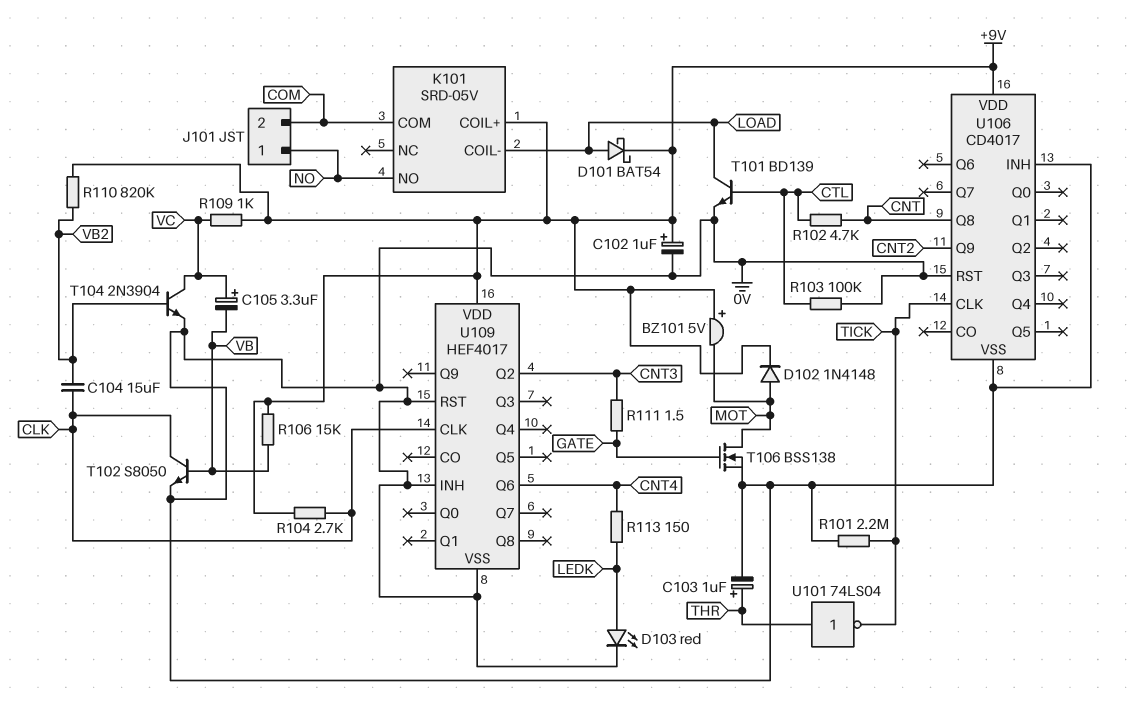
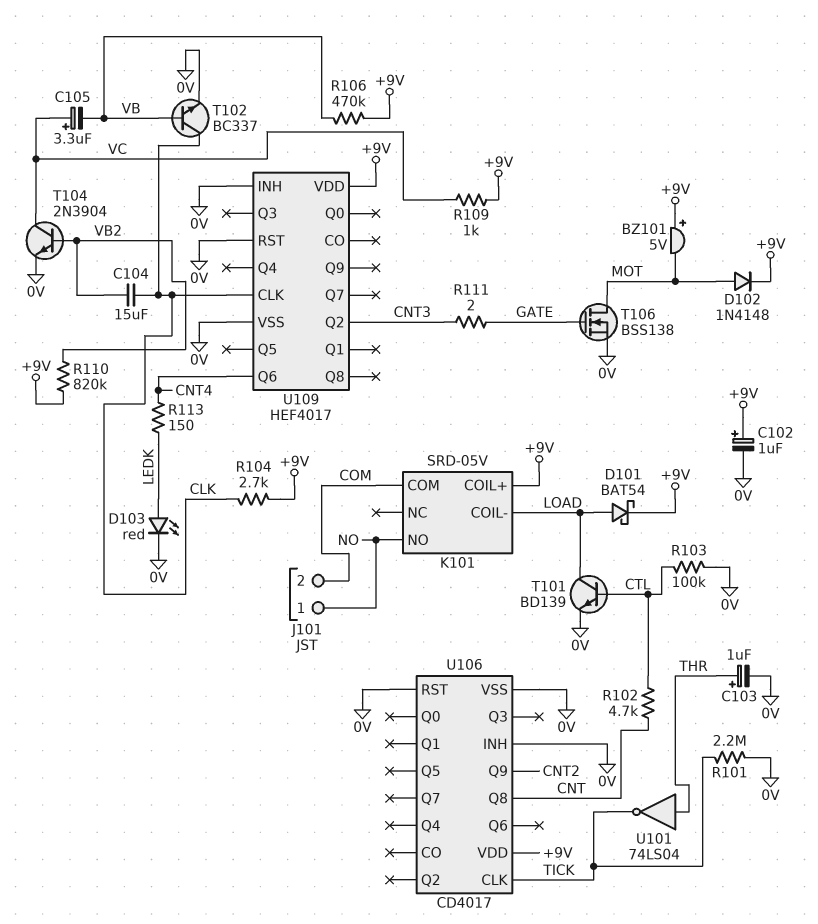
R106: 15k (+9V, VB) -> 470k (+9V, VB)
R111: 1.5 (CNT3, GATE) -> 2 (CNT3, GATE)
T102: NPN S8050 (B VB, C CLK, E 0V) -> NPN BC337 (B VB, C CLK, E 0V)

